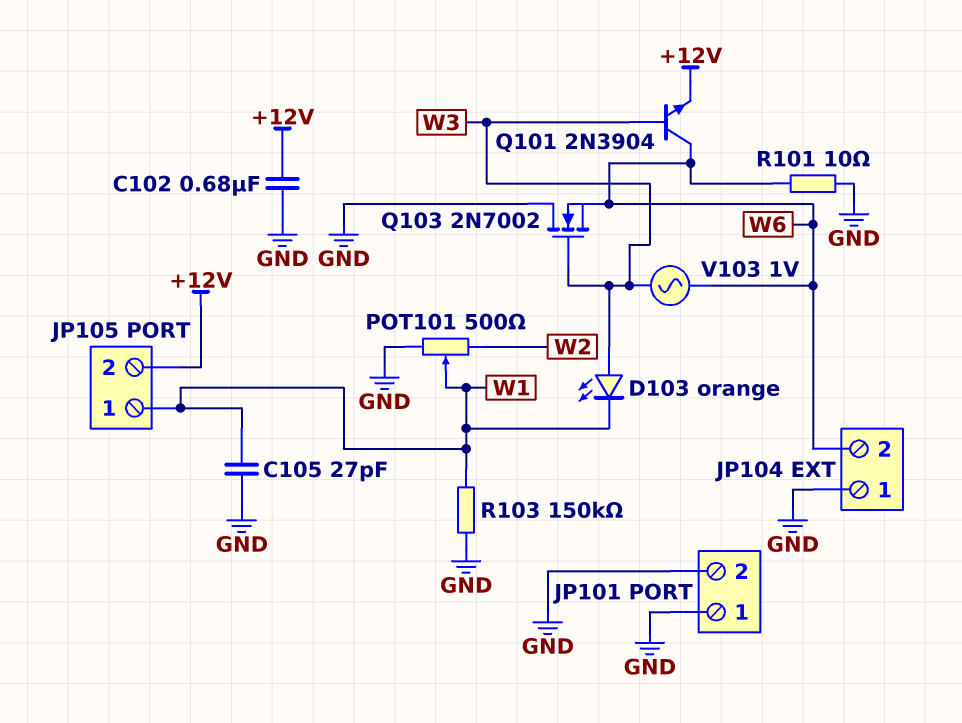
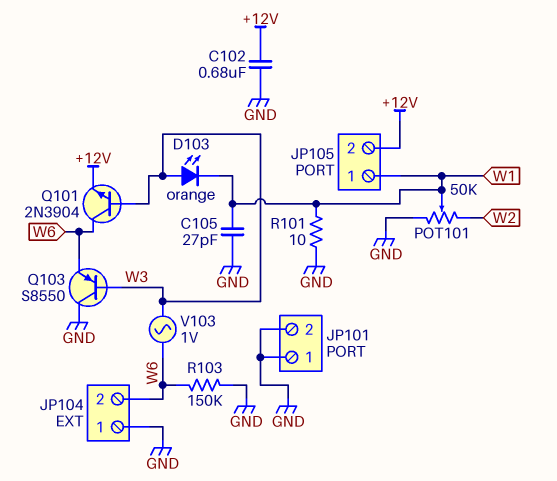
POT101: 500 (GND, W2, wiper W1) -> 50k (GND, W2, wiper W1)
Q103: NMOS 2N7002 (G W3, D GND, S W6) -> PNP S8550 (B W3, C GND, E W6)
R101: 10 (GND, W6) -> 10 (GND, W1)
R103: 150k (GND, W1) -> 150k (GND, W6)

